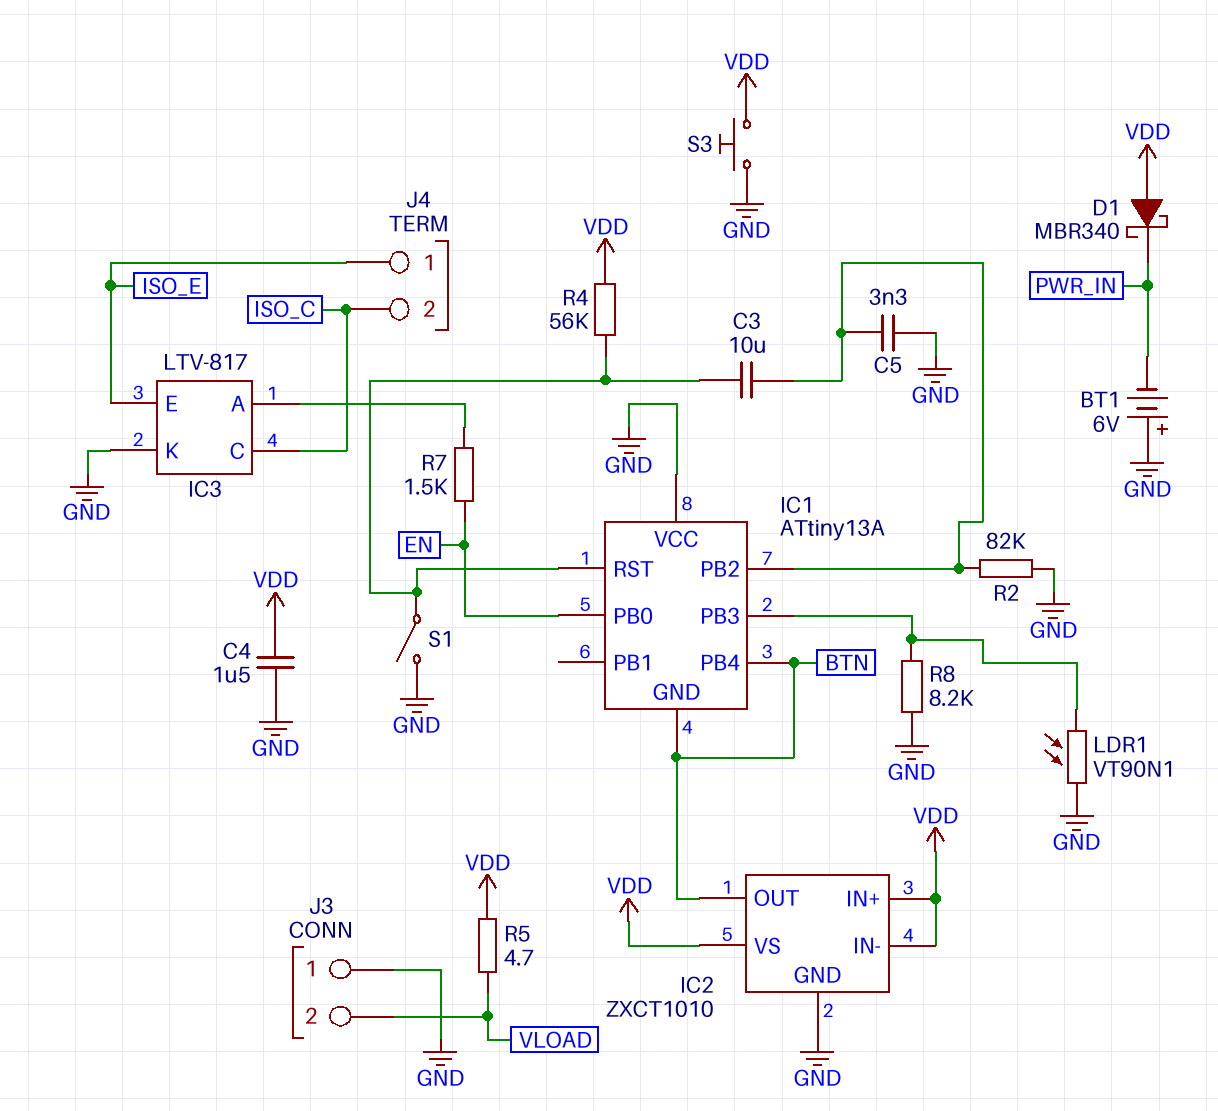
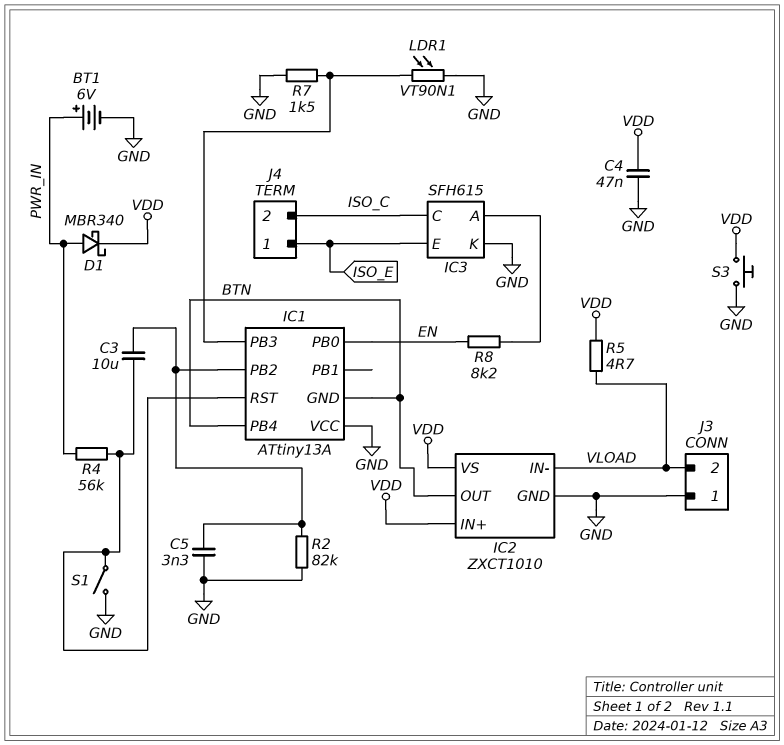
BT1: 6V (plus GND, minus PWR_IN) -> 6V (plus PWR_IN, minus GND)
C4: 1.5uF (GND, VDD) -> 47nF (GND, VDD)
D1: schottky MBR340 (A VDD, K PWR_IN) -> schottky MBR340 (A PWR_IN, K VDD)
IC2 pin IN-: VDD -> VLOAD
IC3: LTV-817 -> SFH615
R4: 56k (IC1/RST, VDD) -> 56k (IC1/RST, PWR_IN)
R7: 1.5k (EN, IC3/A) -> 1.5k (GND, IC1/PB3)
R8: 8.2k (GND, IC1/PB3) -> 8.2k (EN, IC3/A)

